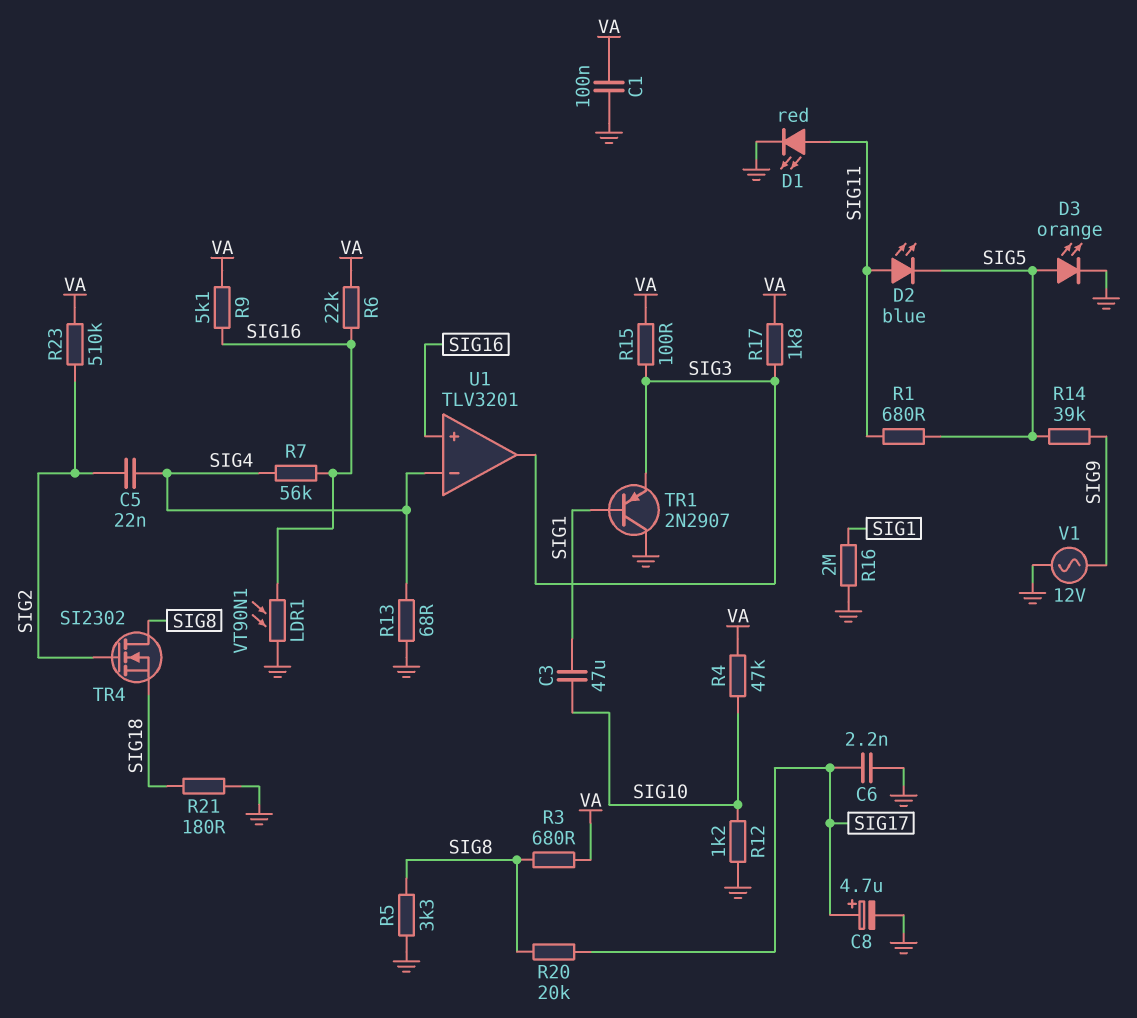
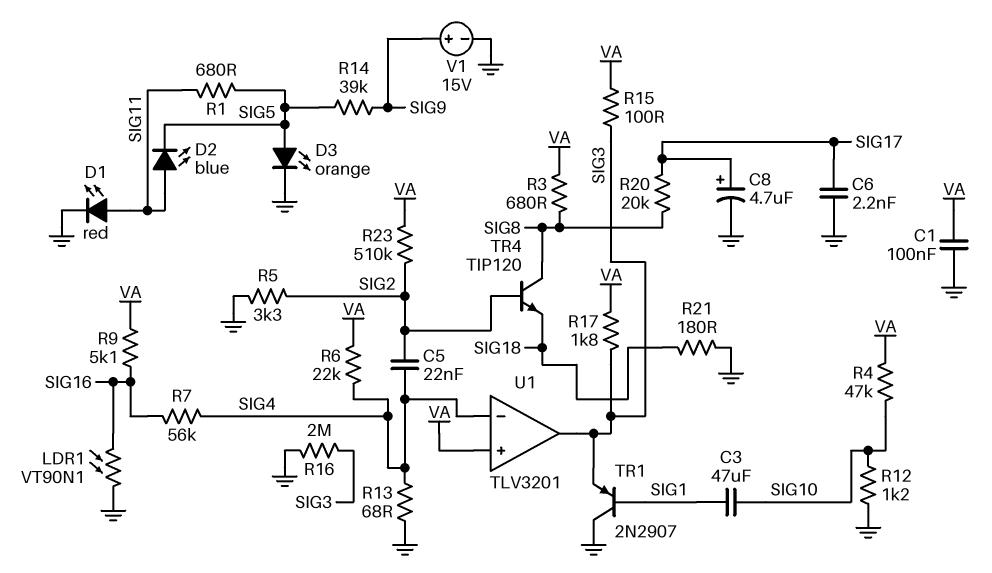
R5: 3.3k (GND, SIG8) -> 3.3k (GND, SIG2)
R6: 22k (SIG16, VA) -> 22k (SIG4, VA)
R16: 2M (GND, SIG1) -> 2M (GND, SIG3)
TR4: NMOS SI2302 (G SIG2, D SIG8, S SIG18) -> NPN TIP120 (B SIG2, C SIG8, E SIG18)
U1 pin in+: SIG16 -> VA
V1: AC 12V (GND, SIG9) -> 15V (plus SIG9, minus GND)

